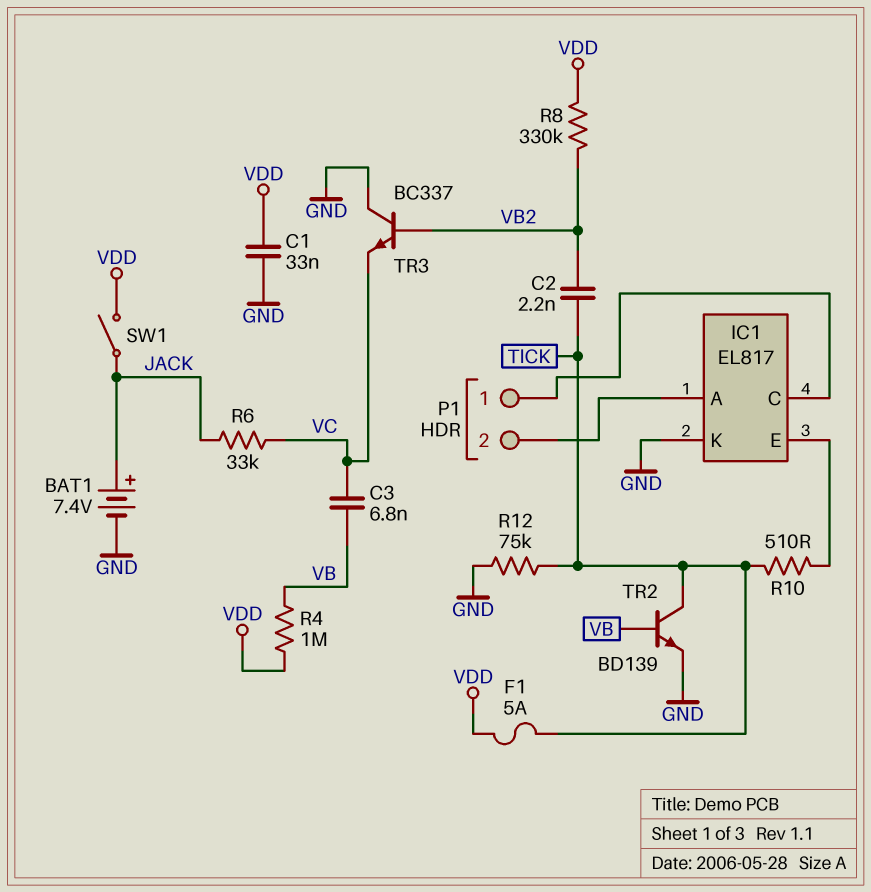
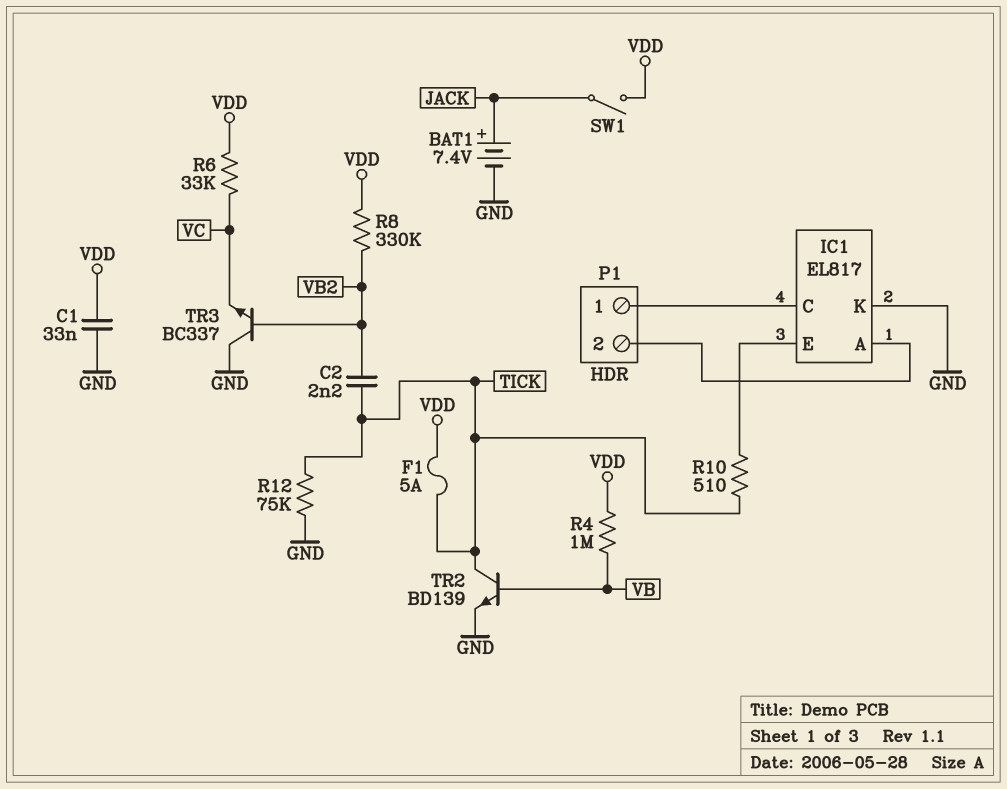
C3: 6.8nF (VB, VC) -> none
R6: 33k (JACK, VC) -> 33k (VC, VDD)

